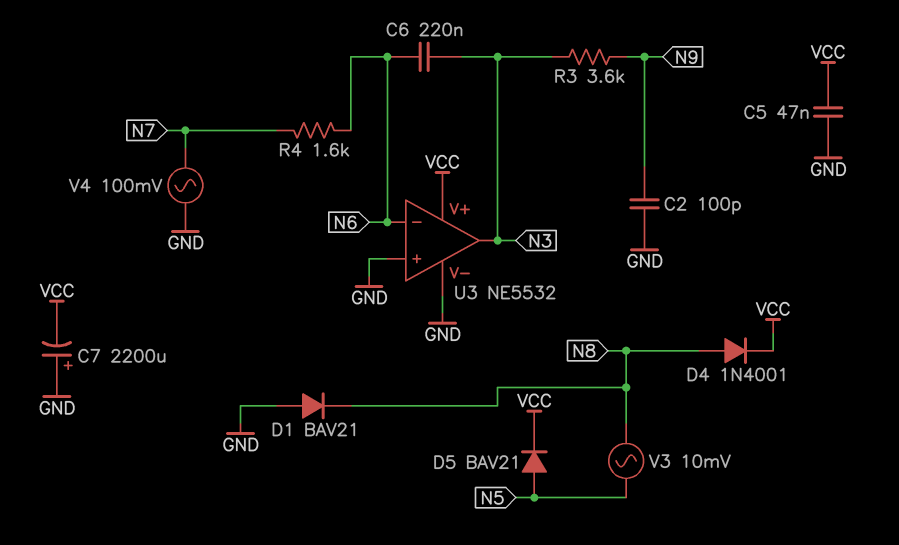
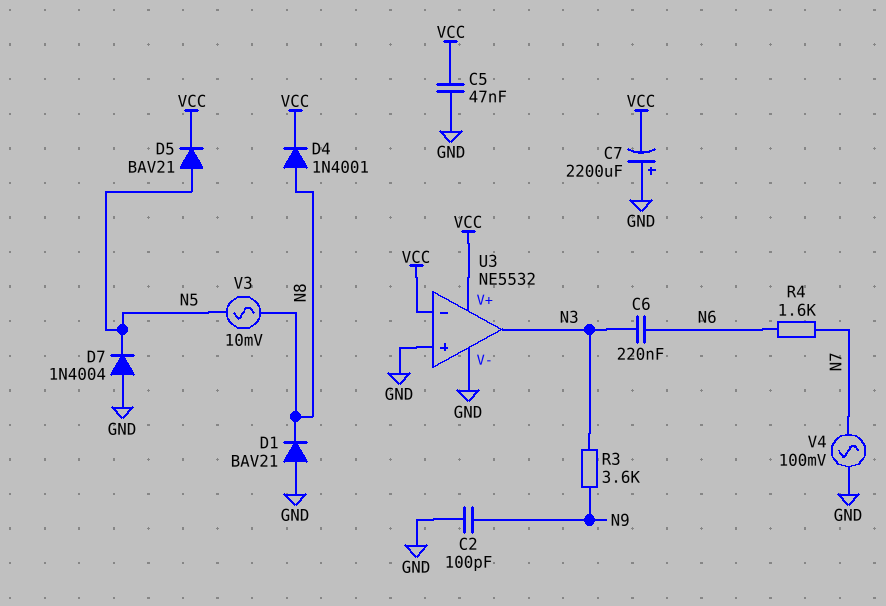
D7: none -> diode 1N4004 (A GND, K N5)
U3 pin in-: N6 -> VCC

